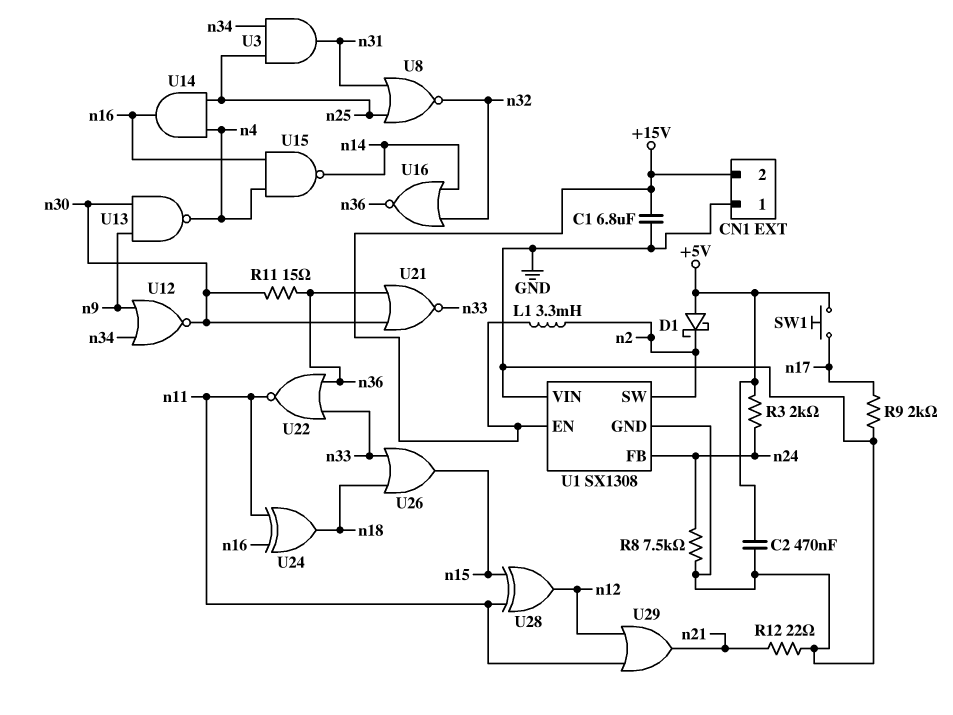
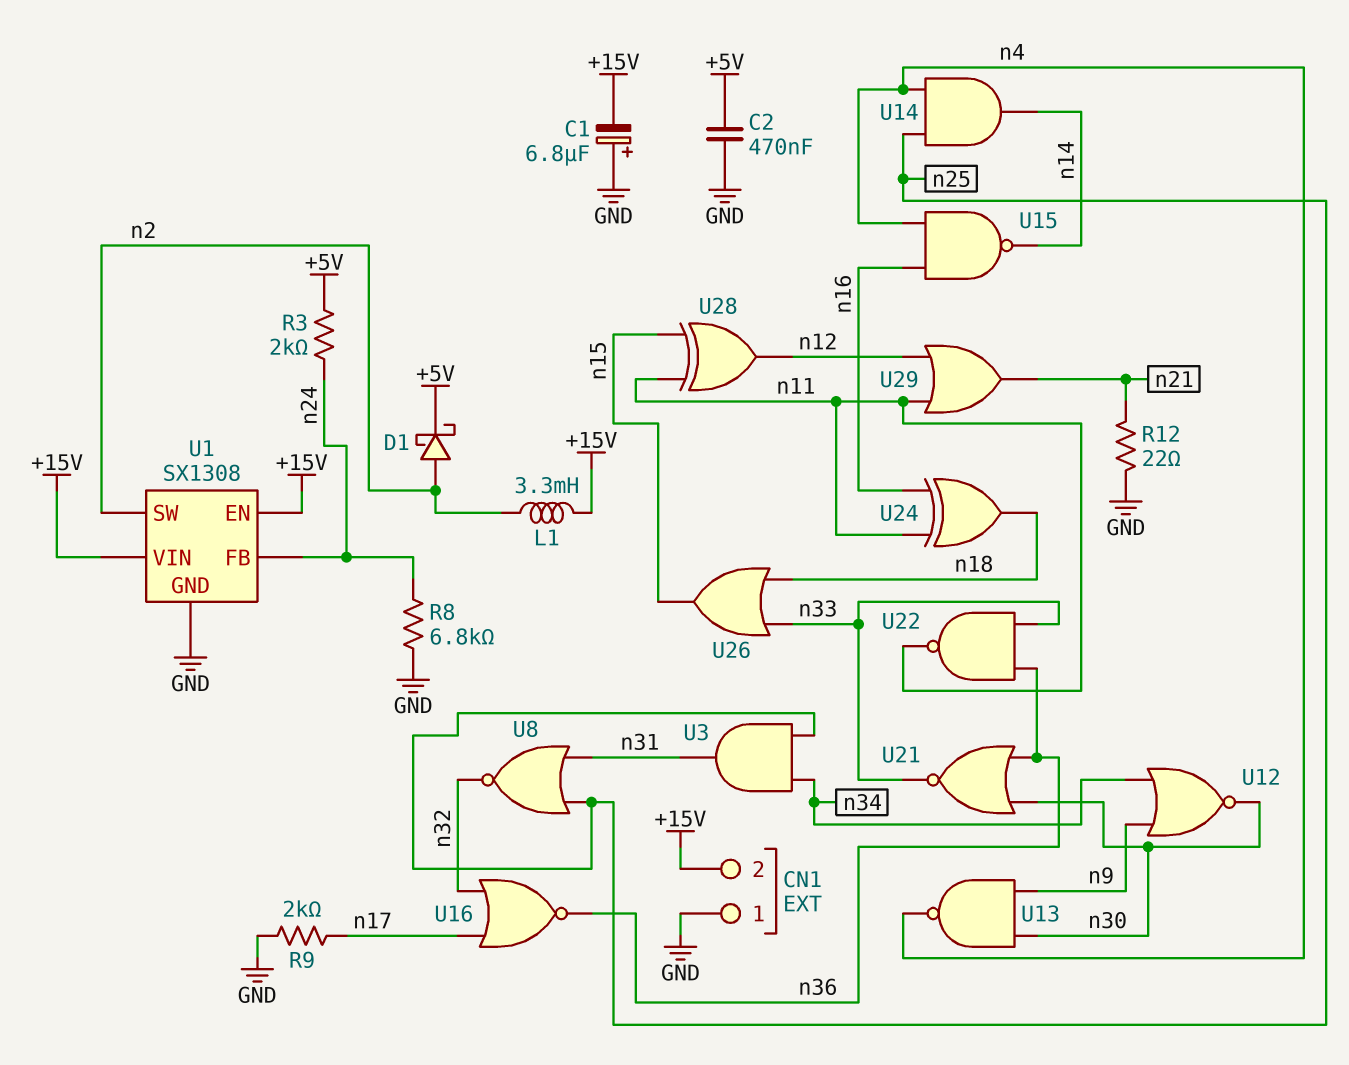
C1: 6.8uF (+15V, GND) -> 6.8uF (plus GND, minus +15V)
D1: schottky (A +5V, K n2) -> schottky (A n2, K +5V)
R8: 7.5k (GND, n24) -> 6.8k (GND, n24)
R11: 15 (n30, n36) -> none
SW1: button (+5V, n17) -> none
U1 pin VIN: GND -> +15V
U14: AND (in n4, in n25, out n16) -> AND (in n4, in n25, out n14)
U16: NOR (in n14, in n32, out n36) -> NOR (in n17, in n32, out n36)
U22: NOR (in n33, in n36, out n11) -> NAND (in n33, in n36, out n11)

